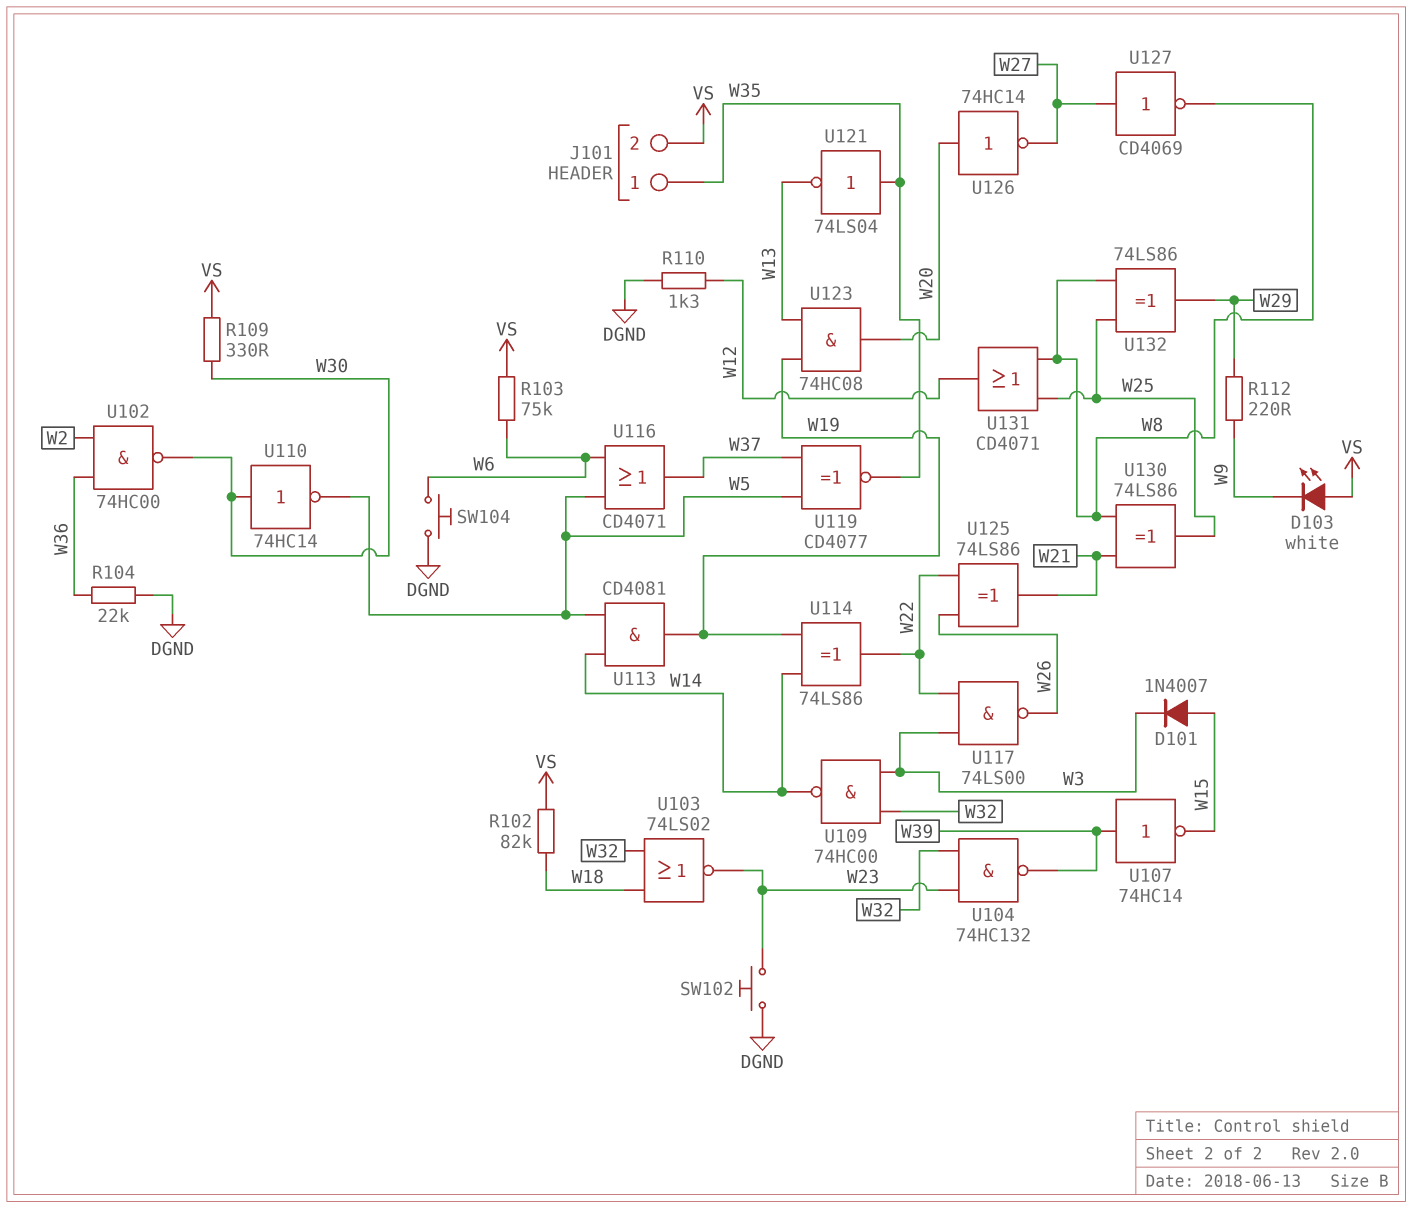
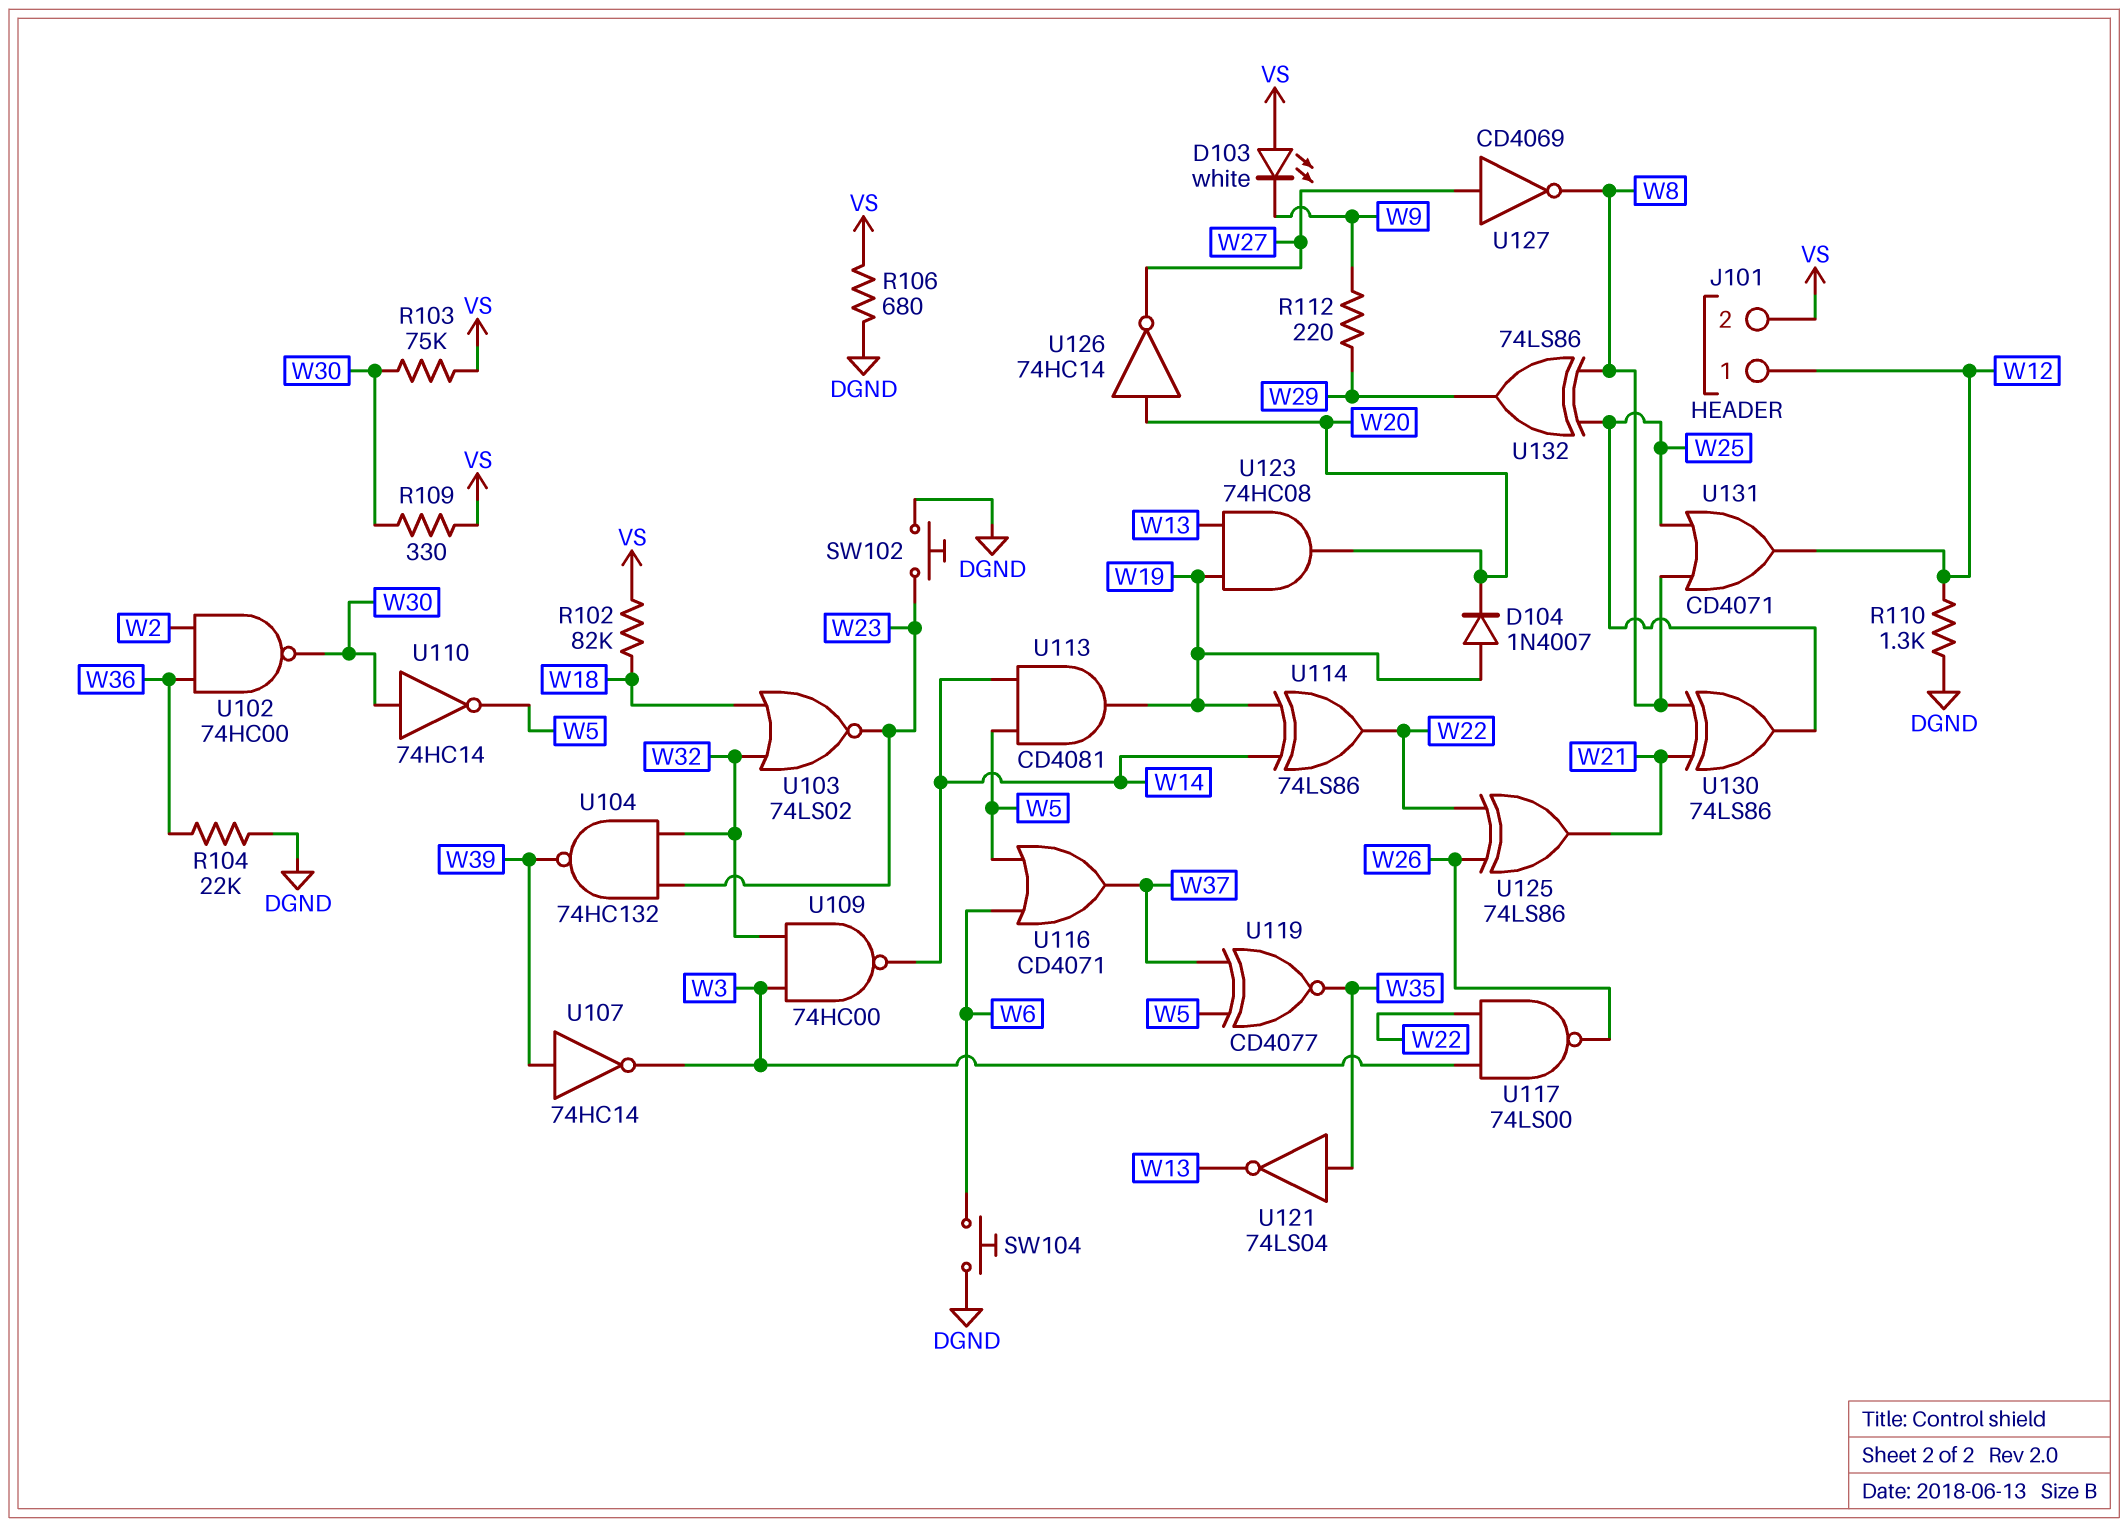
D101: diode 1N4007 (A W15, K W3) -> none
D104: none -> diode 1N4007 (A W19, K W20)
J101 pin 1: W35 -> W12
R103: 75k (VS, W6) -> 75k (VS, W30)
R106: none -> 680 (DGND, VS)
U107: NOT 74HC14 (in W39, out W15) -> NOT 74HC14 (in W39, out W3)

